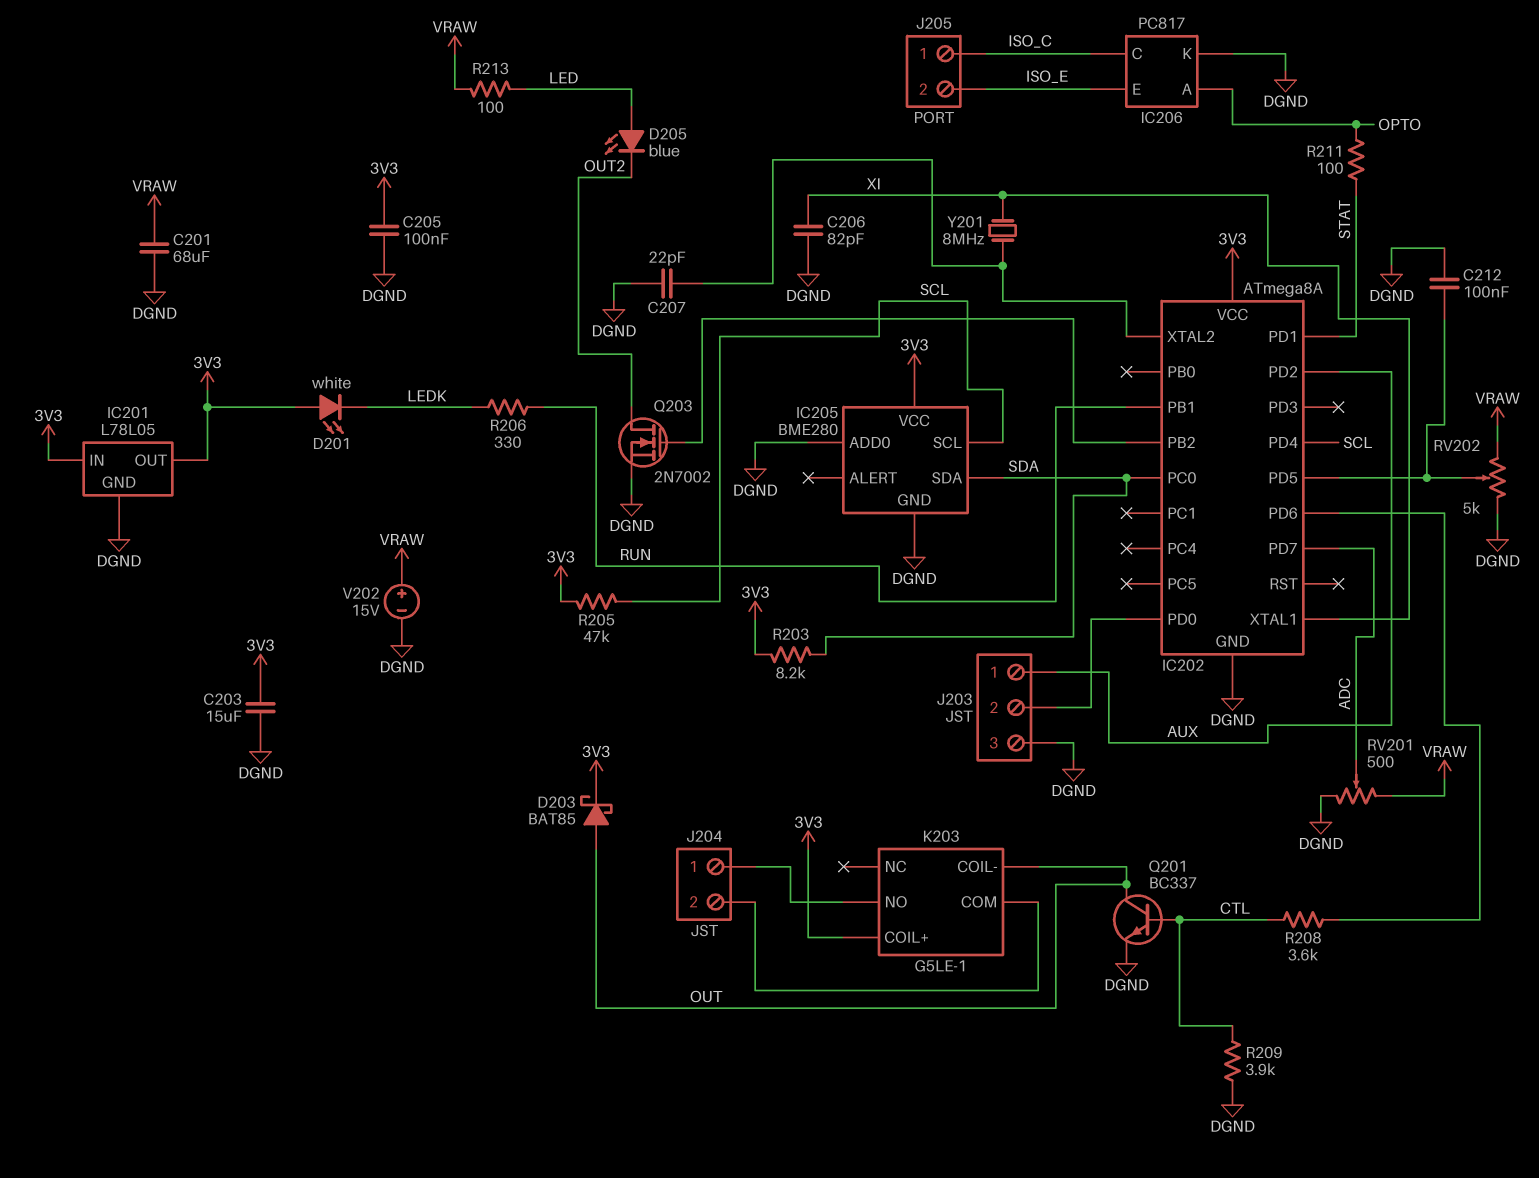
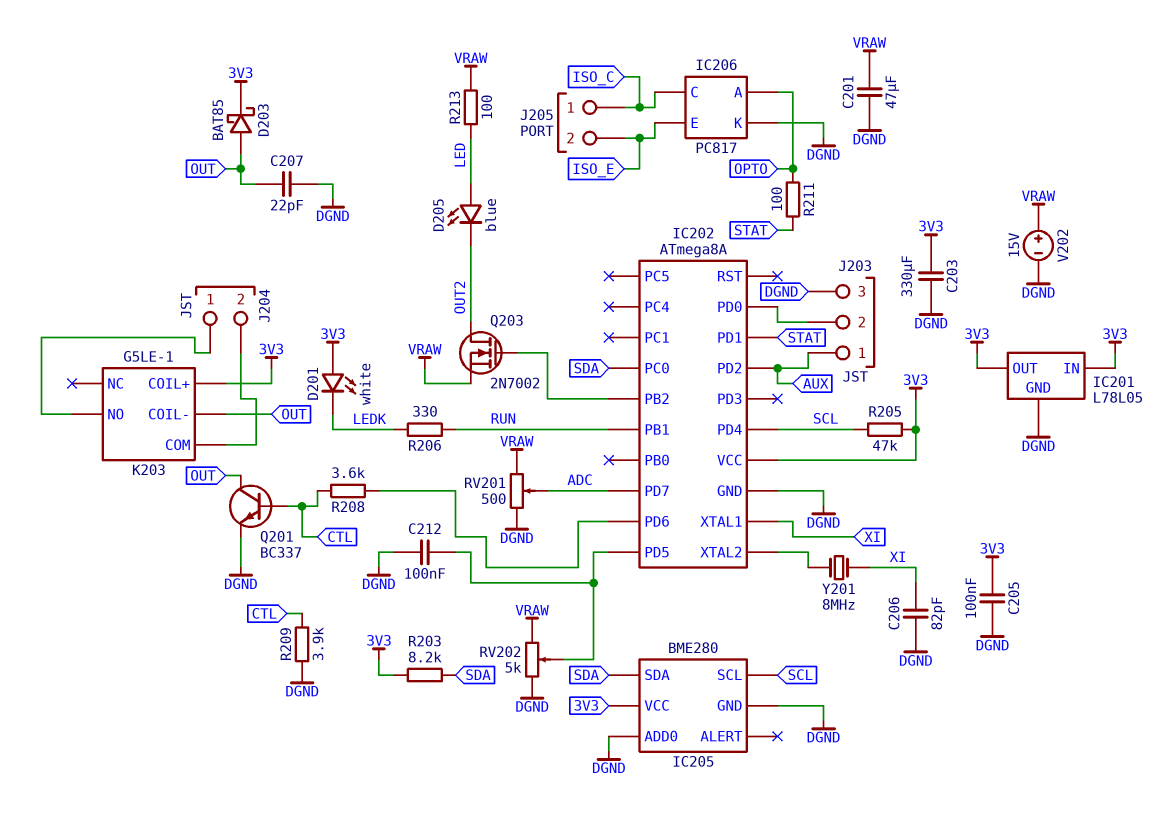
C201: 68uF (DGND, VRAW) -> 47uF (DGND, VRAW)
C203: 15uF (3V3, DGND) -> 330uF (3V3, DGND)
C207: 22pF (DGND, IC202/XTAL2) -> 22pF (DGND, OUT)
Q203: NMOS 2N7002 (G IC202/PB2, D OUT2, S DGND) -> NMOS 2N7002 (G IC202/PB2, D OUT2, S VRAW)

